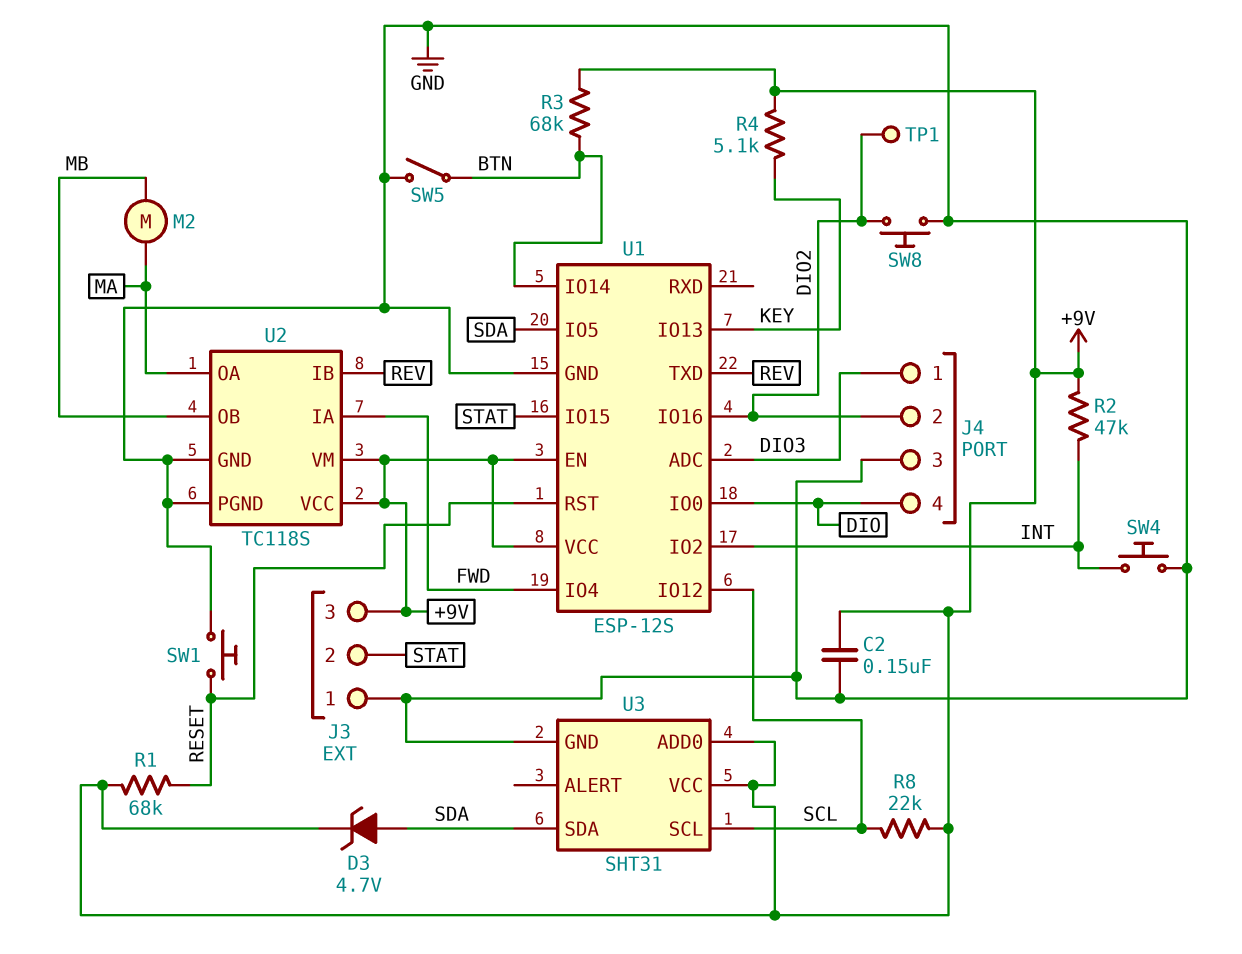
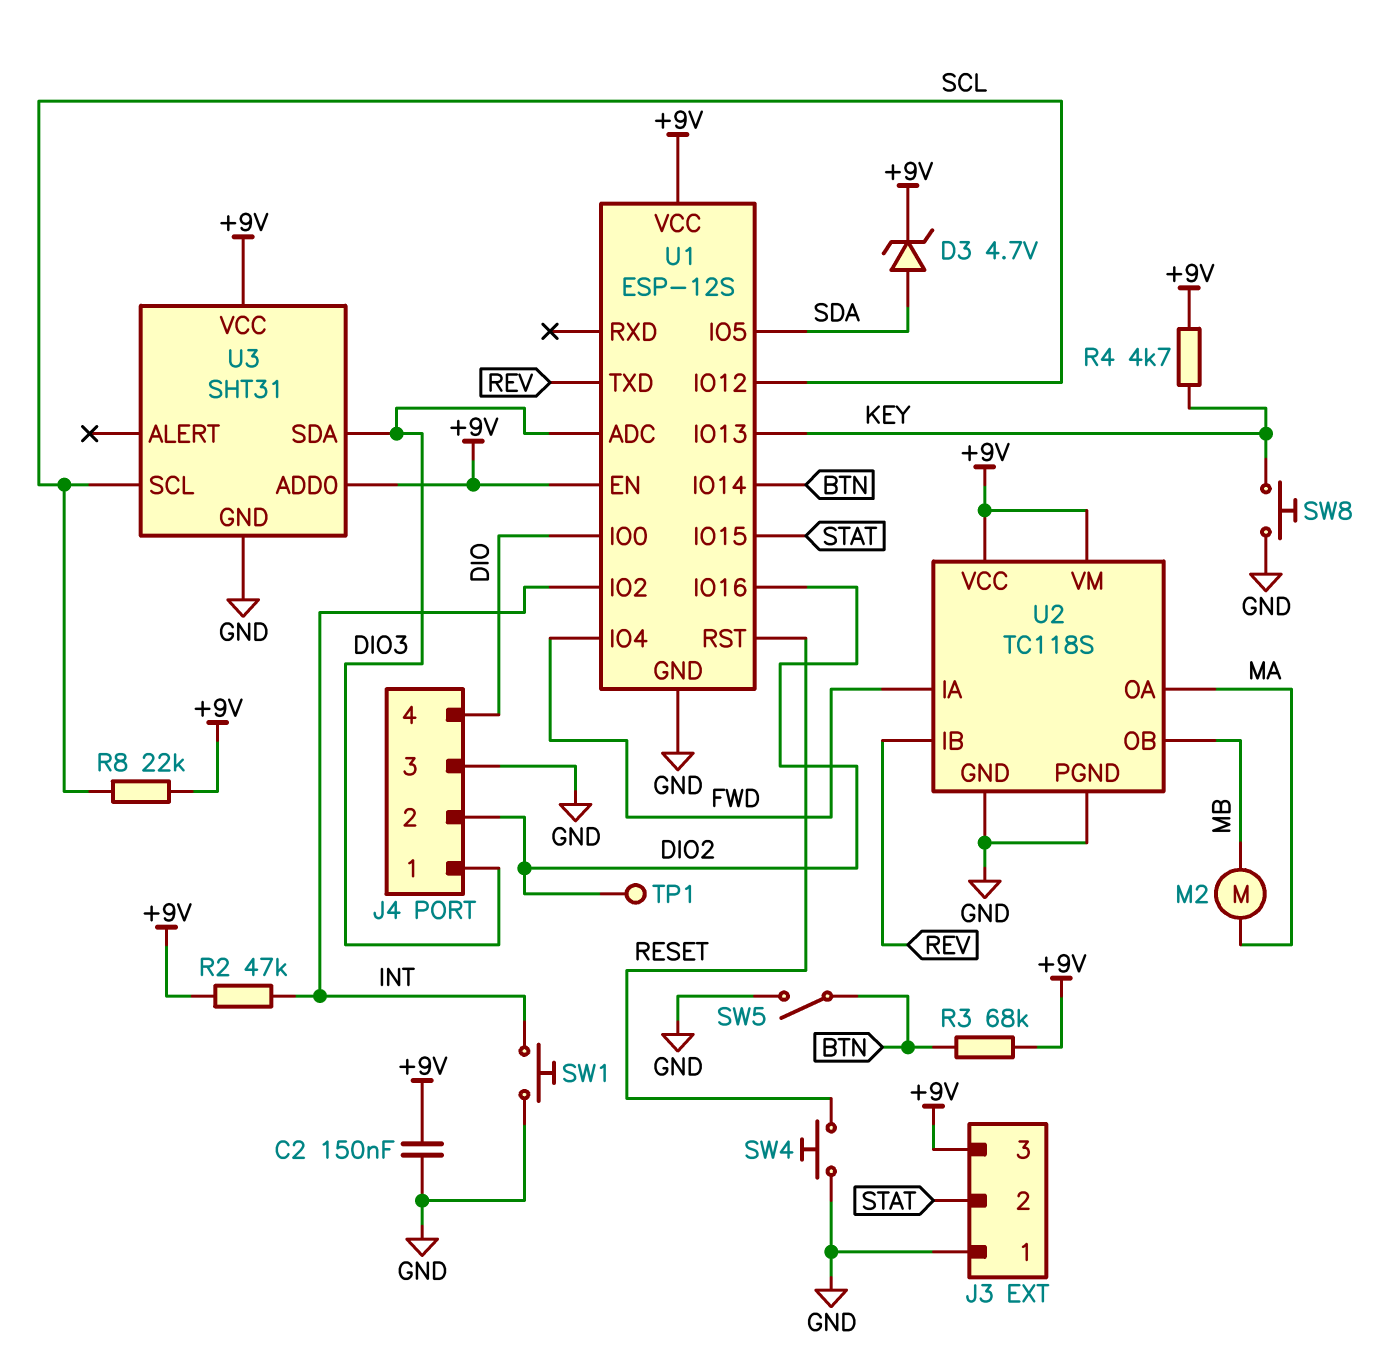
R1: 68k (+9V, RESET) -> none
R4: 5.1k (+9V, KEY) -> 4.7k (+9V, KEY)
SW1: button (GND, RESET) -> button (GND, INT)
SW4: button (GND, INT) -> button (GND, RESET)
SW8: button (DIO2, GND) -> button (GND, KEY)
U3 pin SDA: SDA -> DIO3

